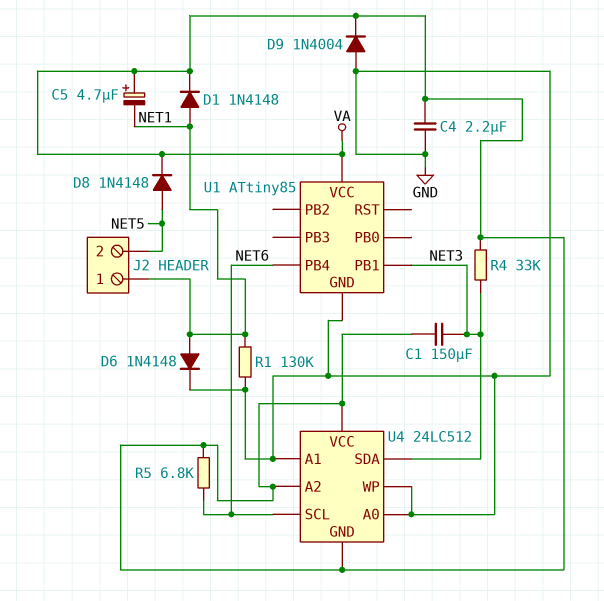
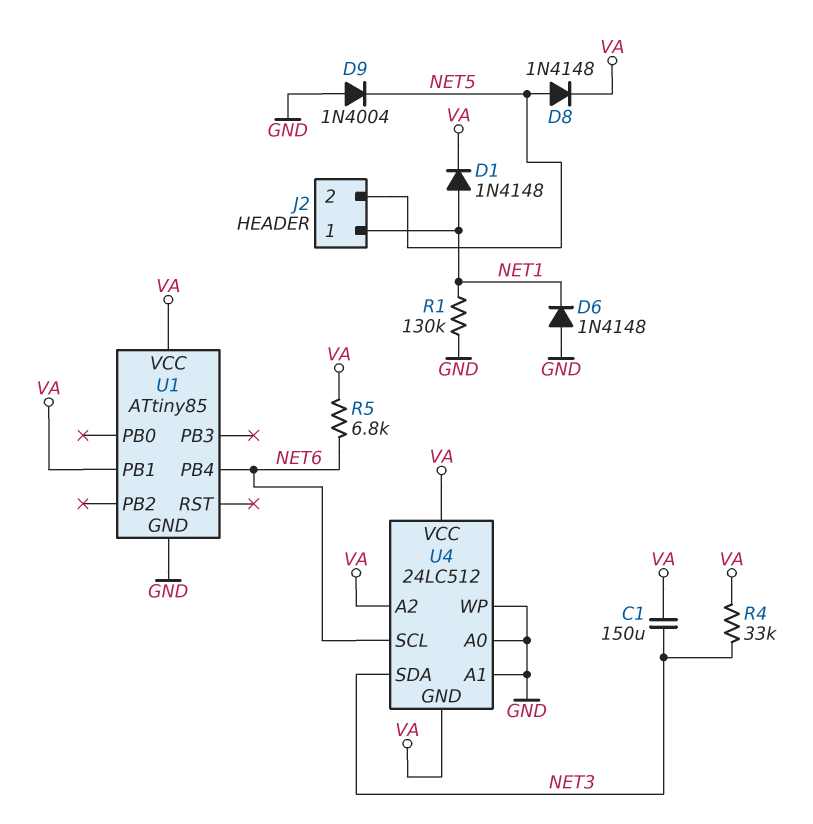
C4: 2.2uF (GND, VA) -> none
C5: 4.7uF (plus VA, minus NET1) -> none
D6: diode 1N4148 (A NET1, K GND) -> diode 1N4148 (A GND, K NET1)
D9: diode 1N4004 (A GND, K VA) -> diode 1N4004 (A GND, K NET5)
U1 pin PB1: NET3 -> VA

